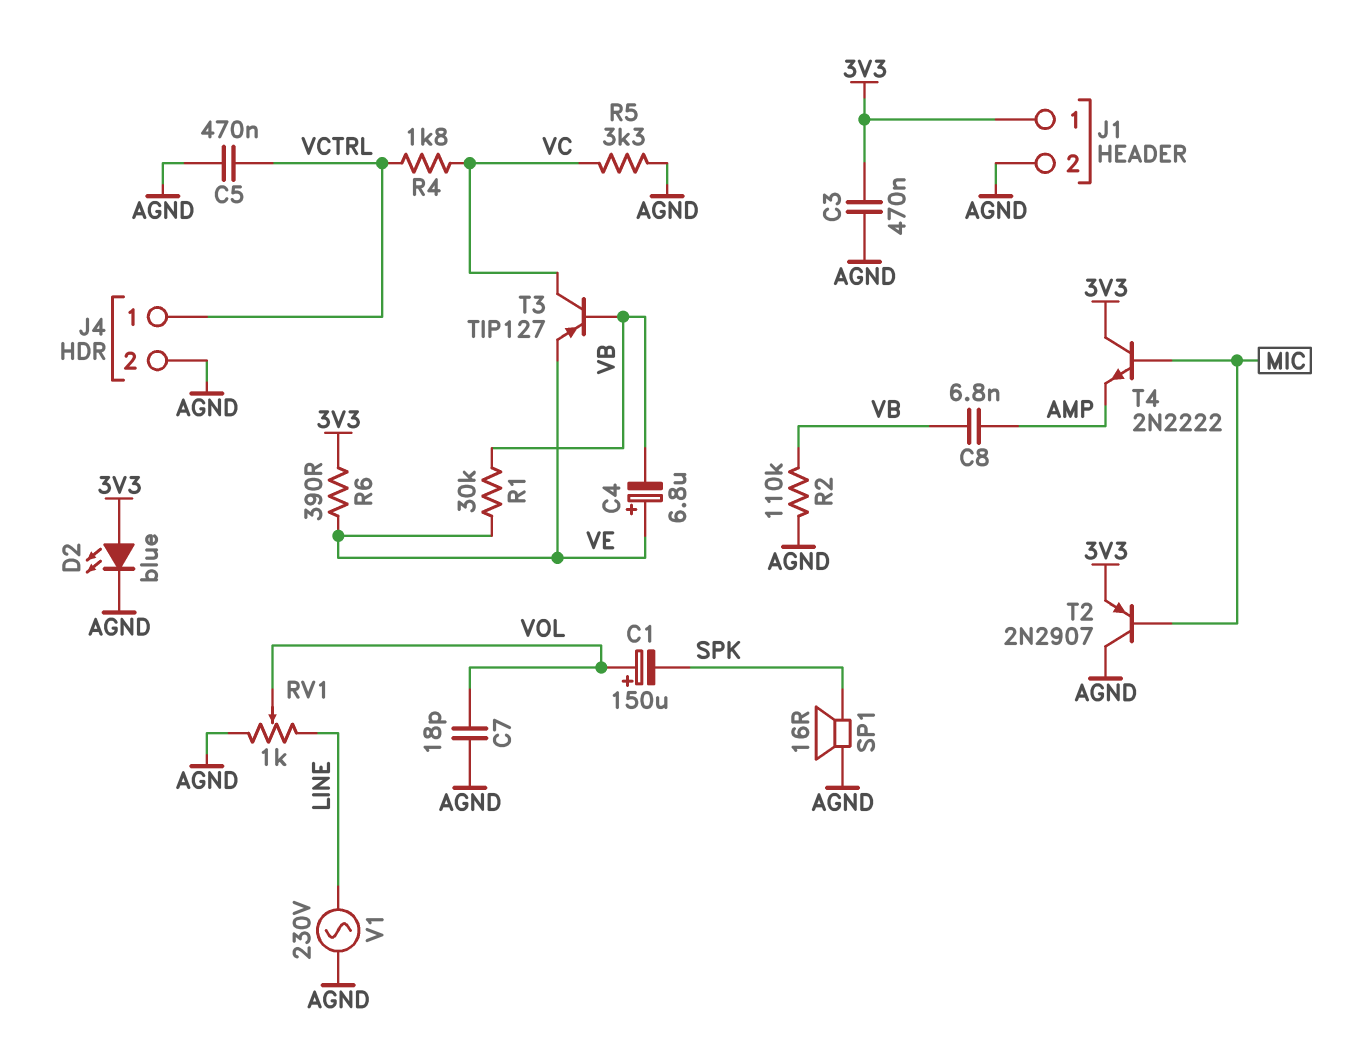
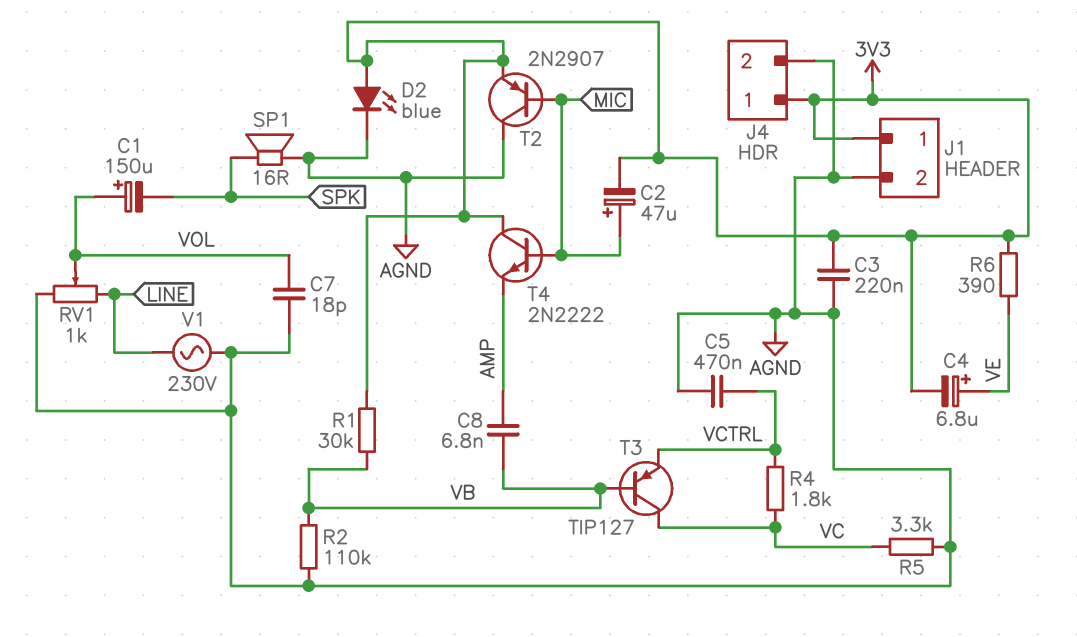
C2: none -> 47uF (plus MIC, minus 3V3)
C3: 470nF (3V3, AGND) -> 220nF (3V3, AGND)
C4: 6.8uF (plus VE, minus VB) -> 6.8uF (plus VE, minus 3V3)
J4 pin 1: VCTRL -> 3V3
R1: 30k (VB, VE) -> 30k (3V3, VB)
T3: PNP TIP127 (B VB, C VC, E VE) -> PNP TIP127 (B VB, C VC, E VCTRL)

